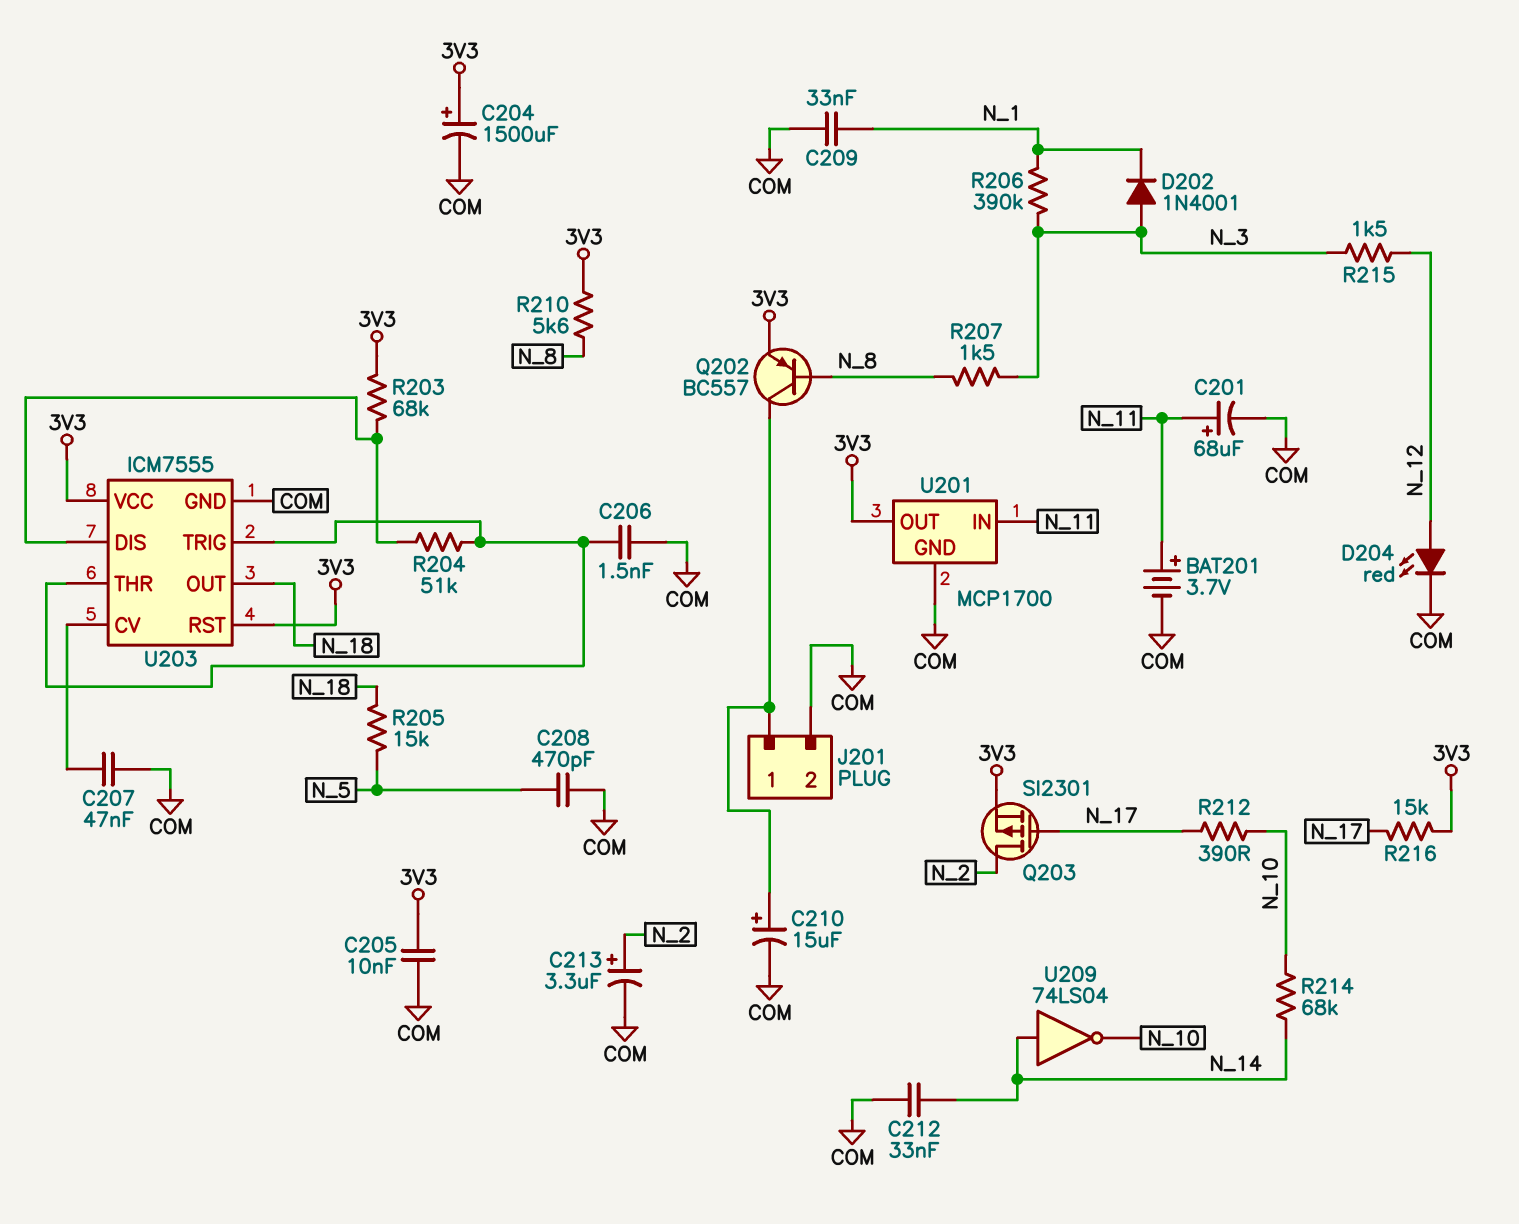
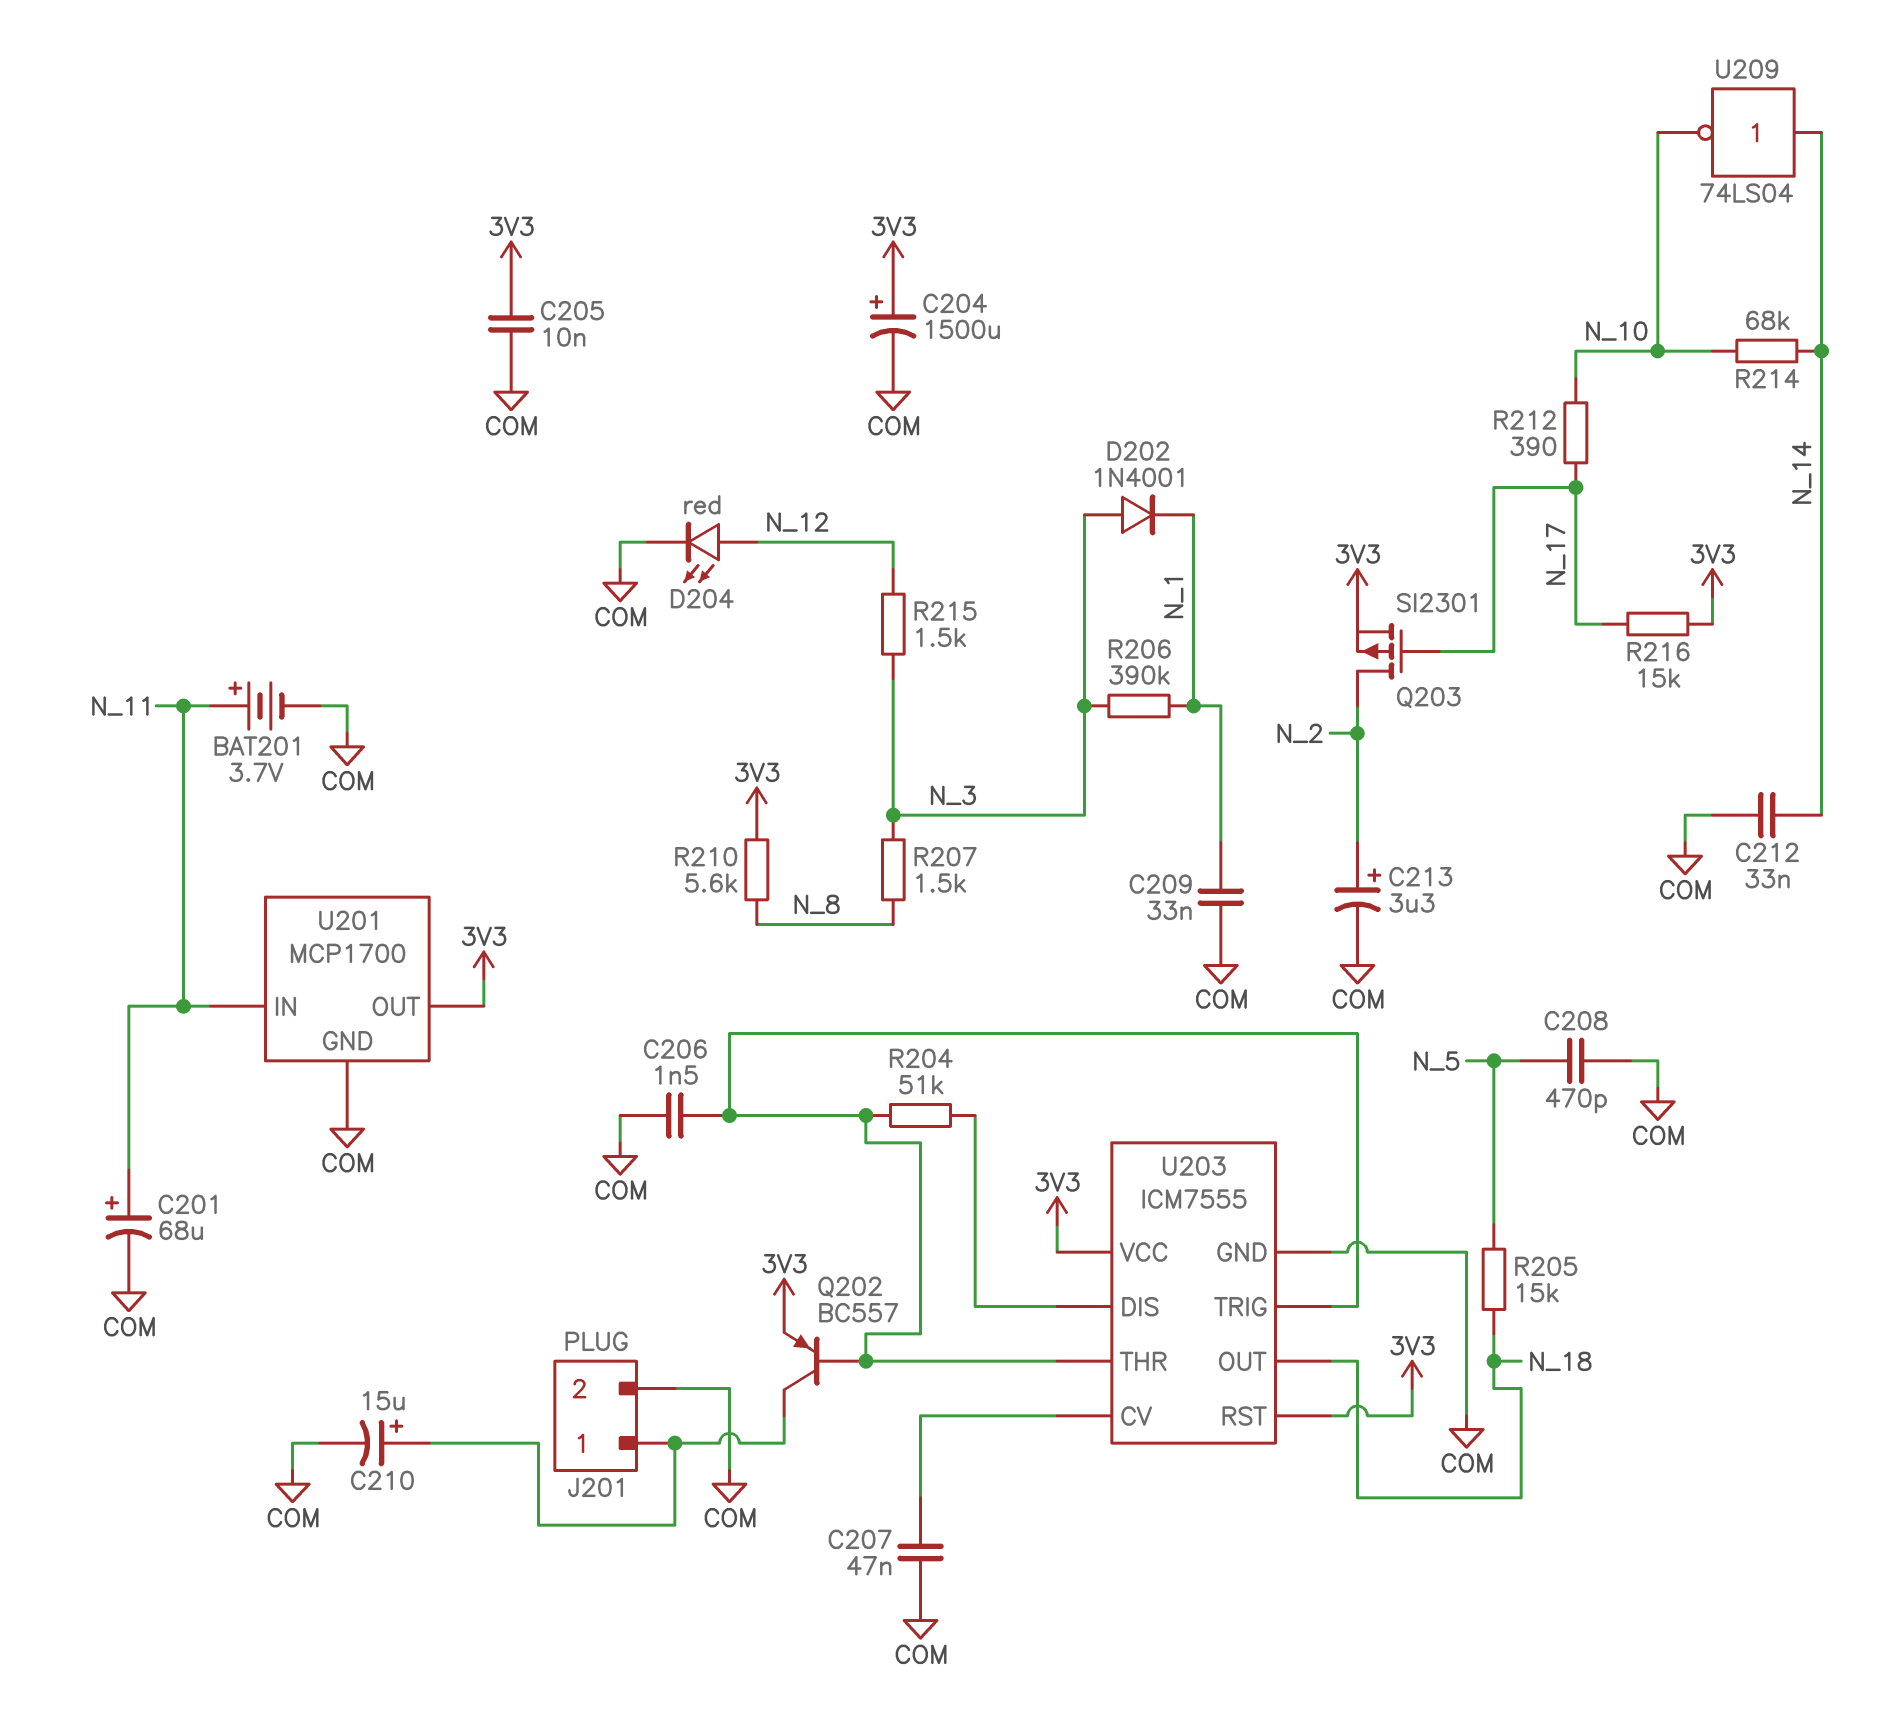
Q202: PNP BC557 (B N_8, C J201/1, E 3V3) -> PNP BC557 (B U203/THR, C J201/1, E 3V3)
R203: 68k (3V3, U203/DIS) -> none

